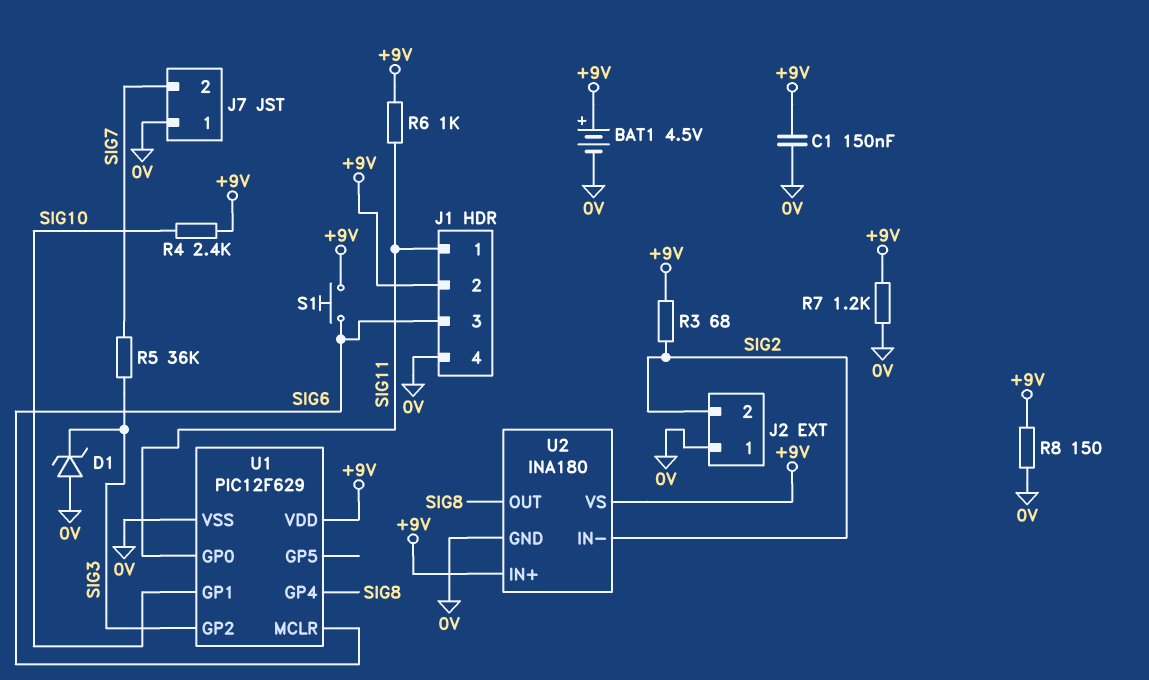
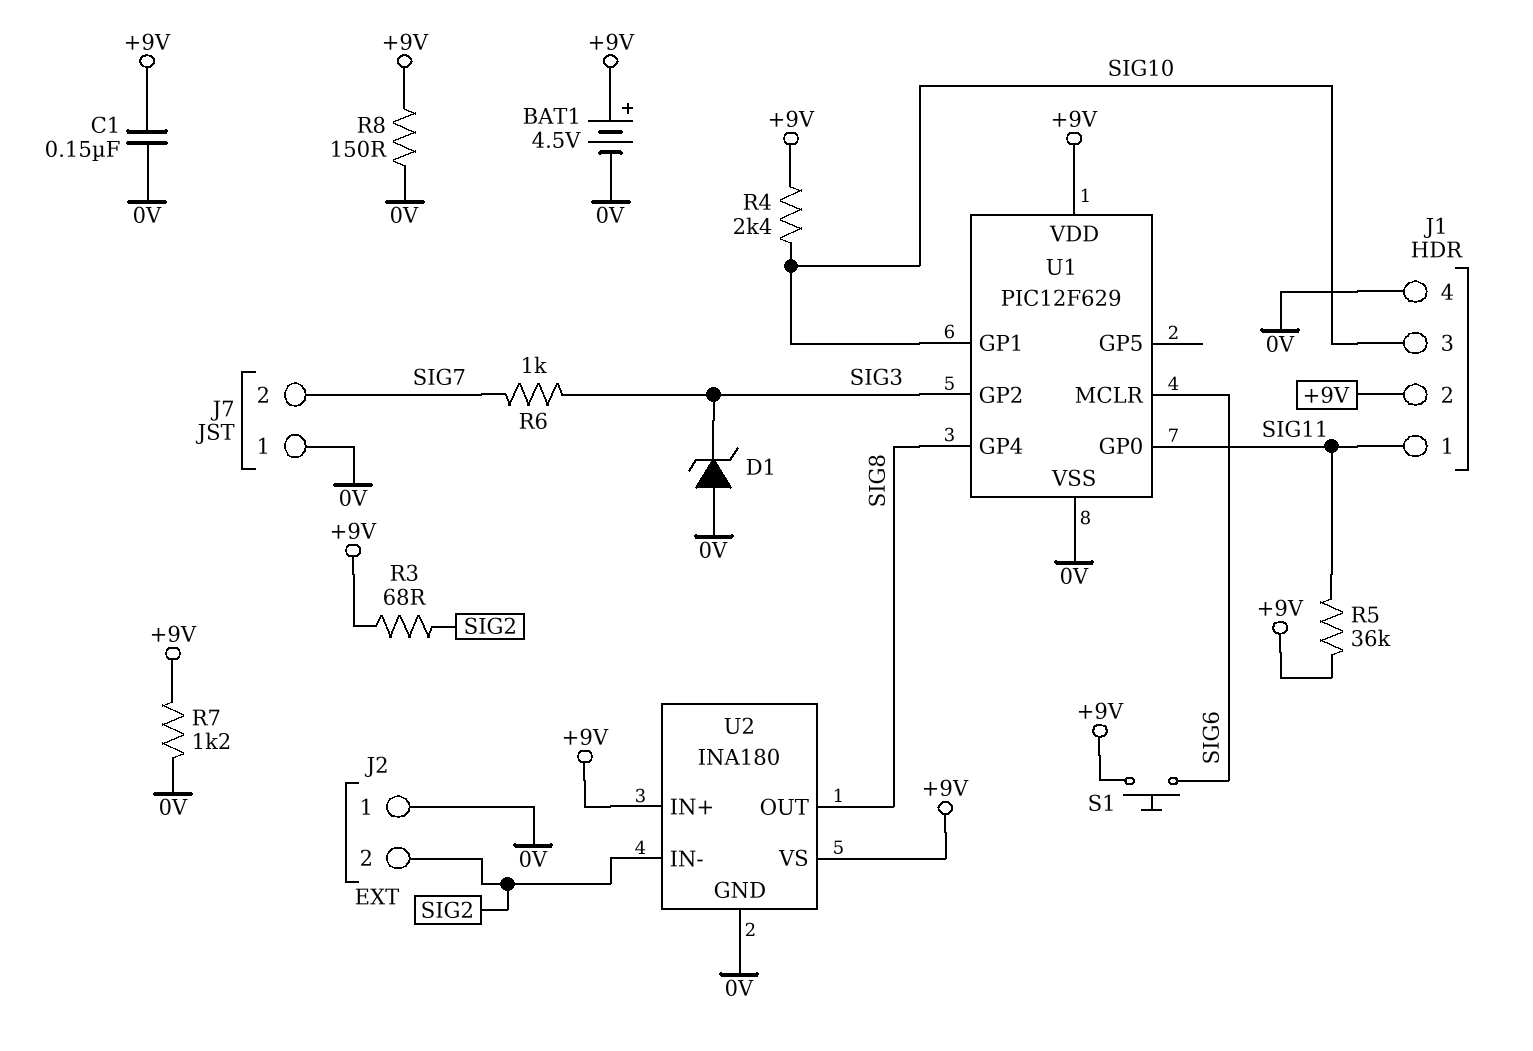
J1 pin 3: SIG6 -> SIG10
R5: 36k (SIG3, SIG7) -> 36k (+9V, SIG11)
R6: 1k (+9V, SIG11) -> 1k (SIG3, SIG7)

